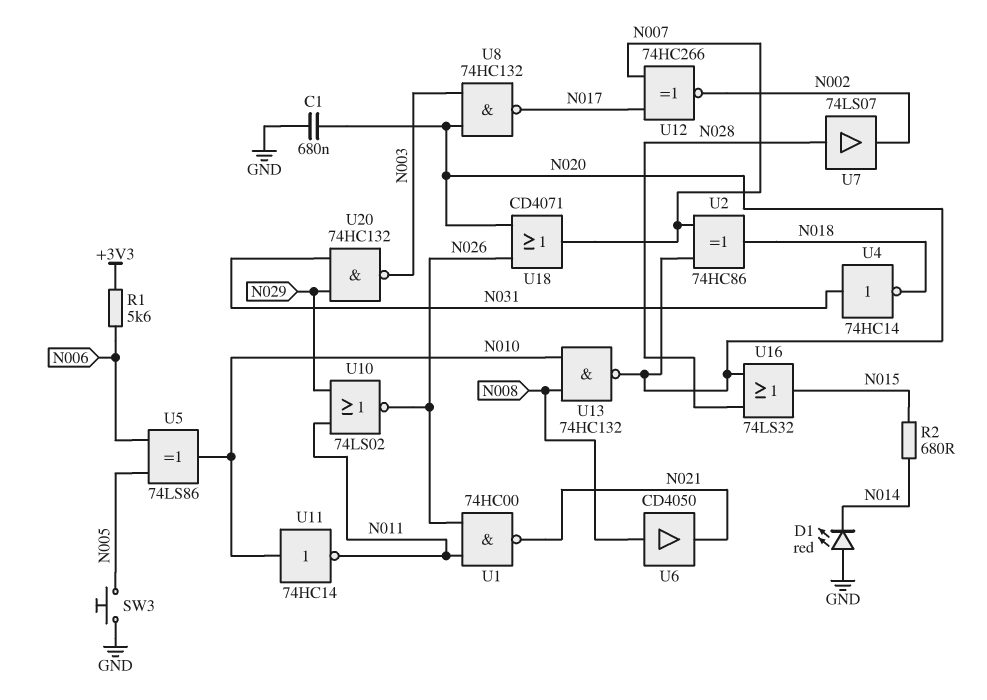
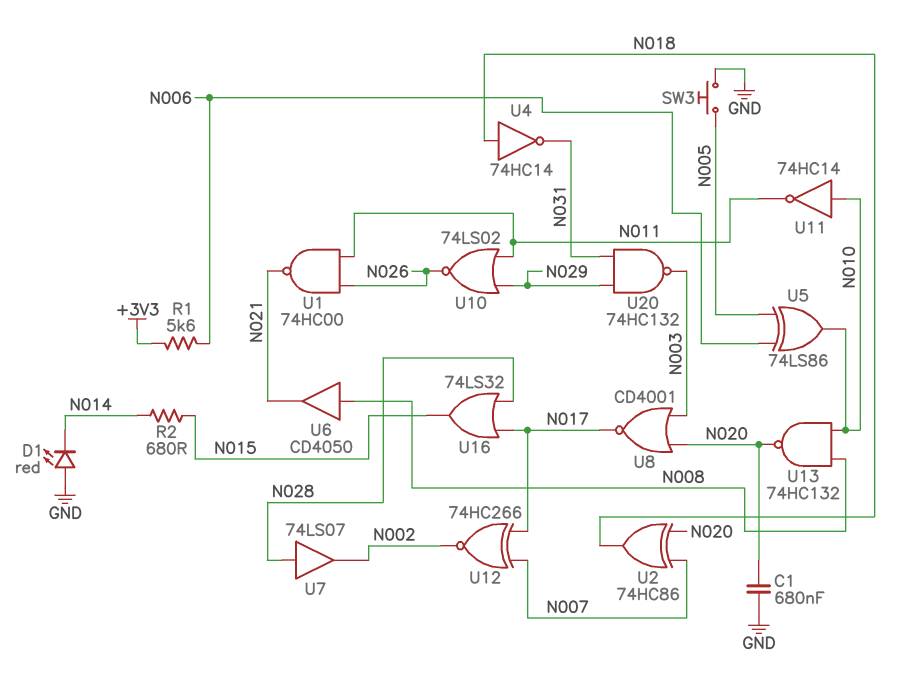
U4: NOT 74HC14 (in N031, out N018) -> NOT 74HC14 (in N018, out N031)
U8: NAND 74HC132 (in N003, in N020, out N017) -> NOR CD4001 (in N003, in N020, out N017)
U16: OR 74LS32 (in N020, in N028, out N015) -> OR 74LS32 (in N017, in N028, out N015)
U18: OR CD4071 (in N020, in N026, out N007) -> none

